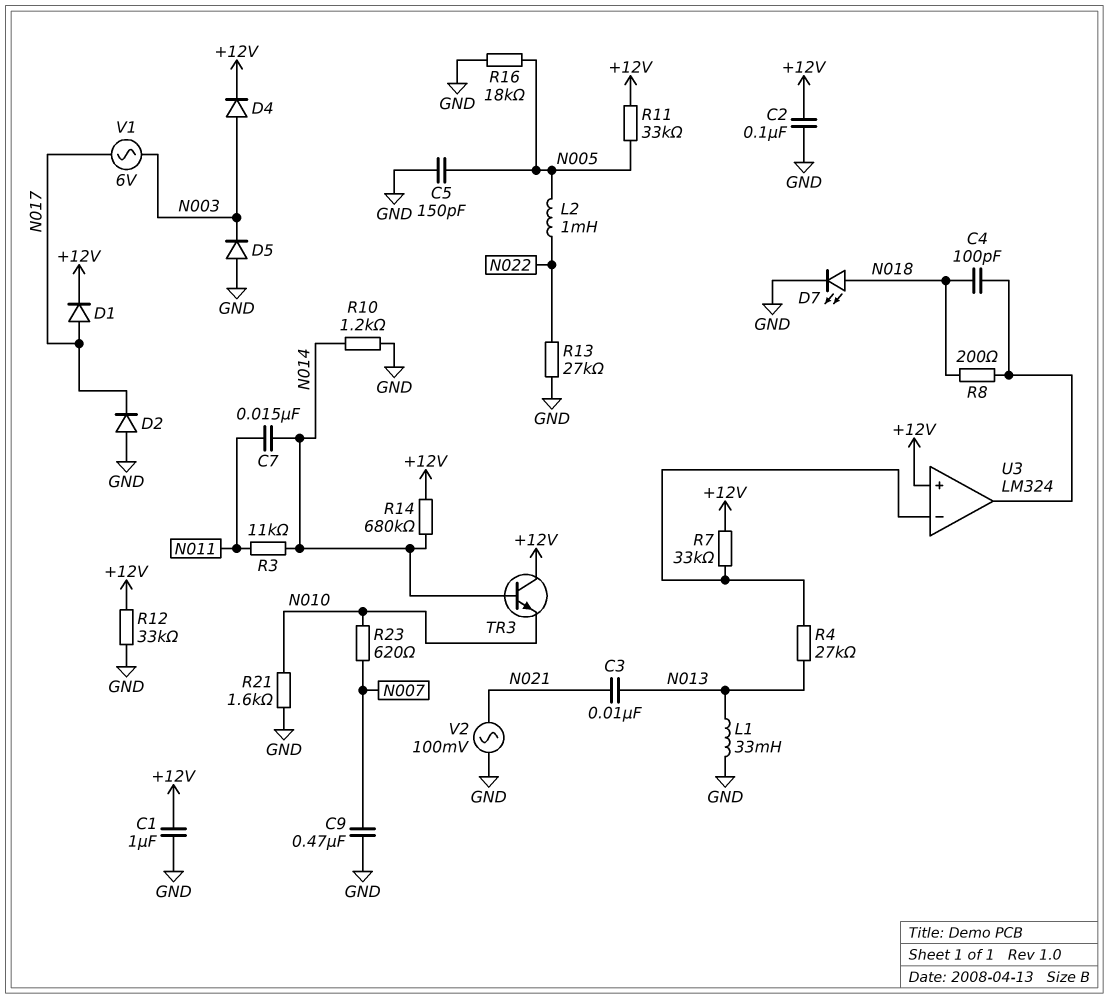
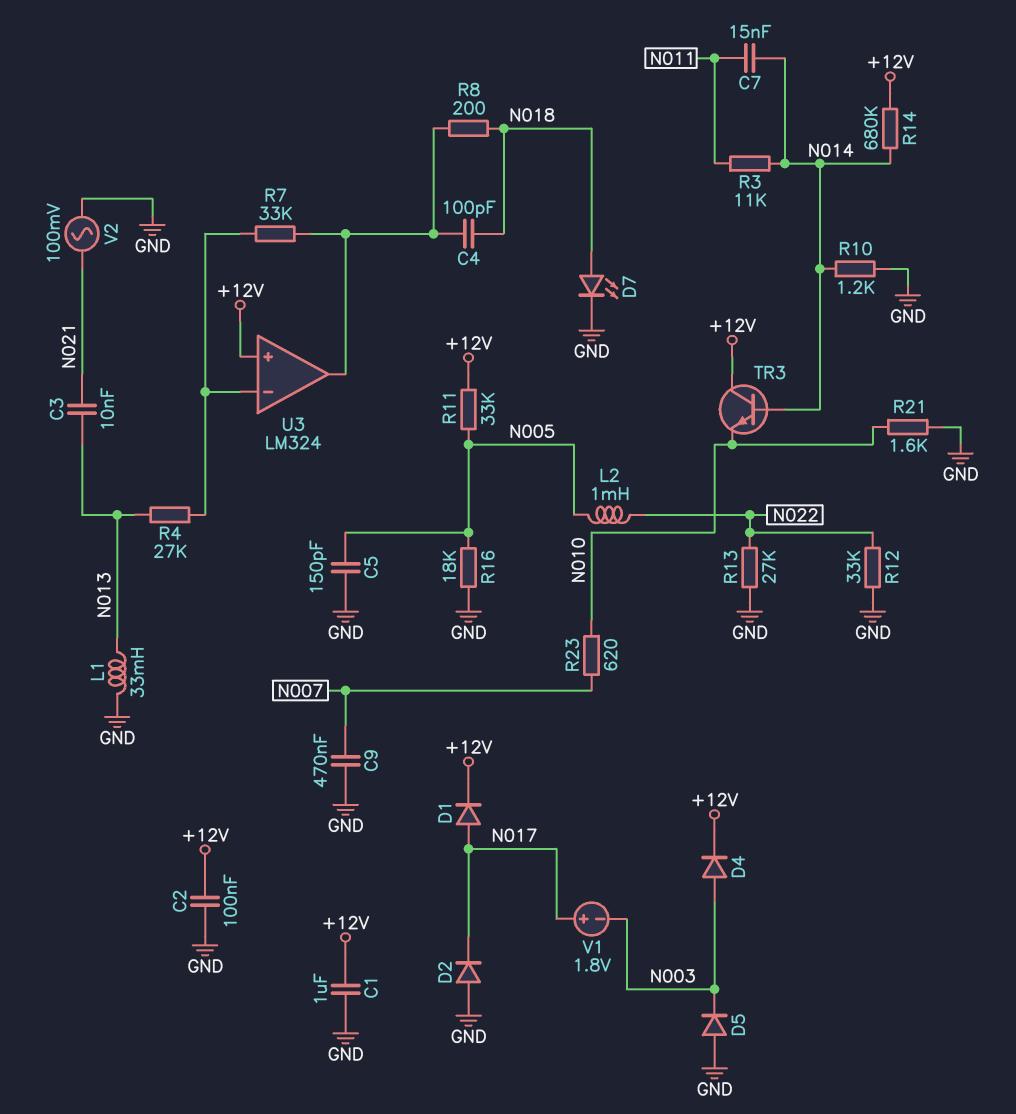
R7: 33k (+12V, U3/in-) -> 33k (U3/in-, U3/out)
R12: 33k (+12V, GND) -> 33k (GND, N022)
V1: AC 6V (N003, N017) -> 1.8V (plus N017, minus N003)

